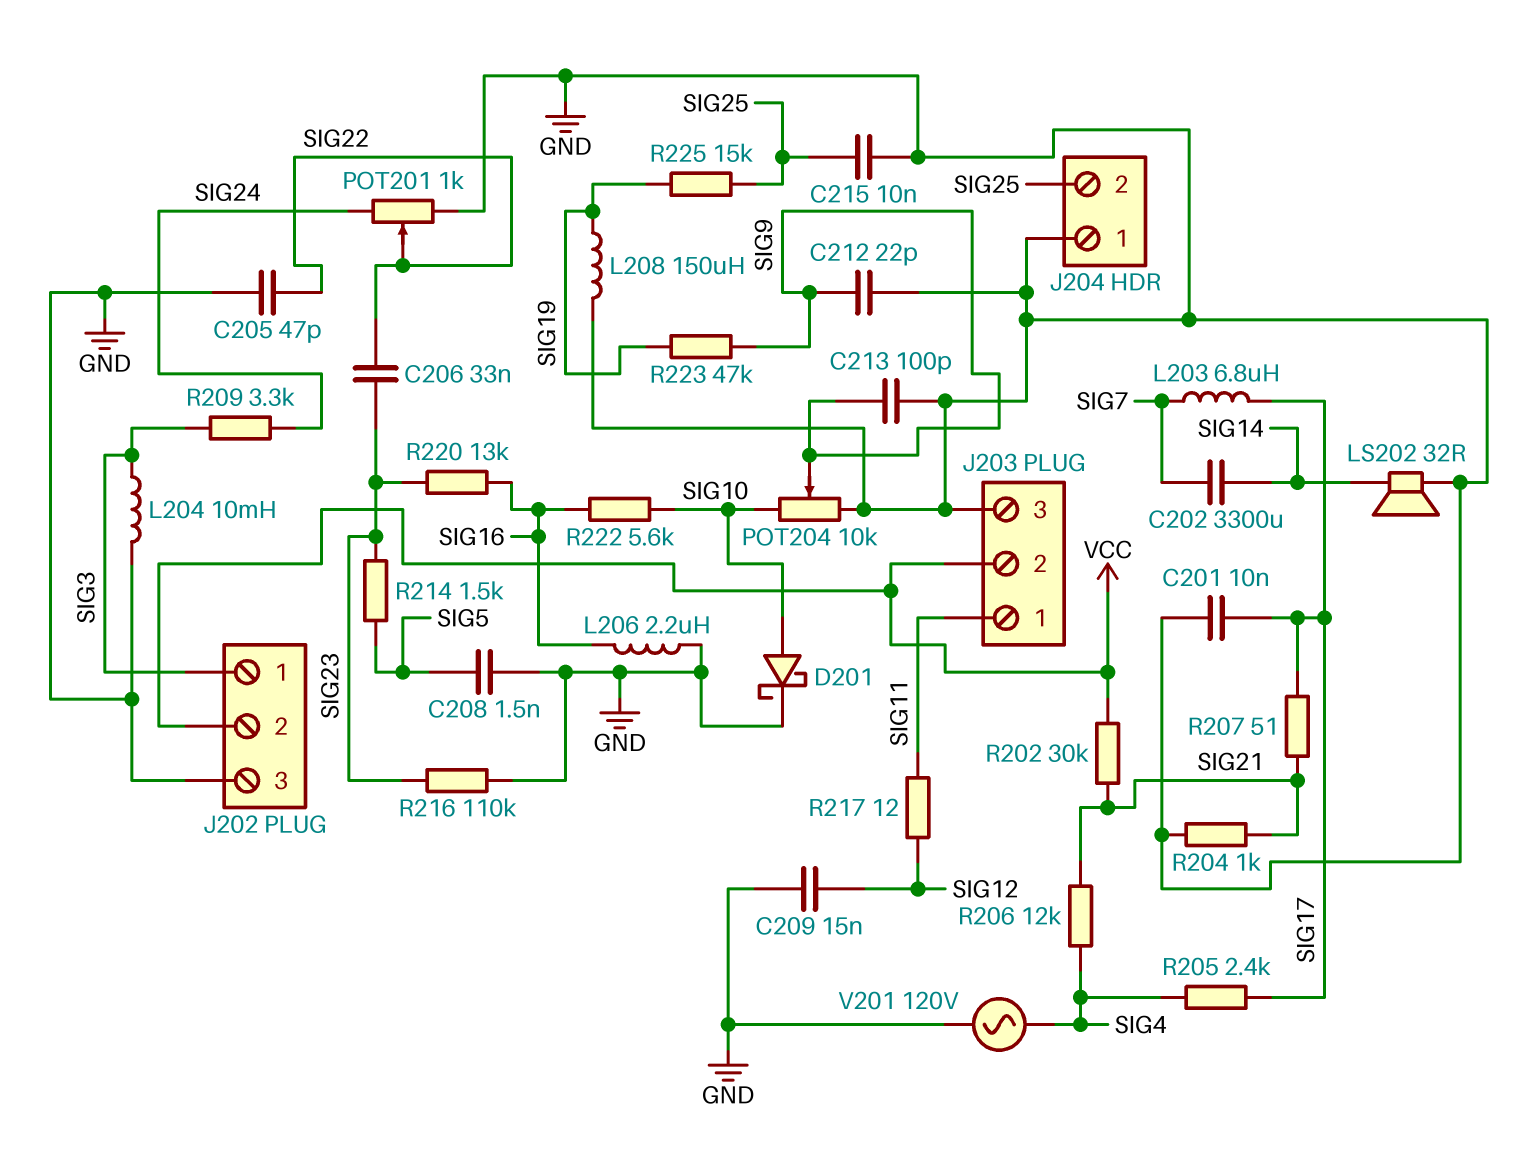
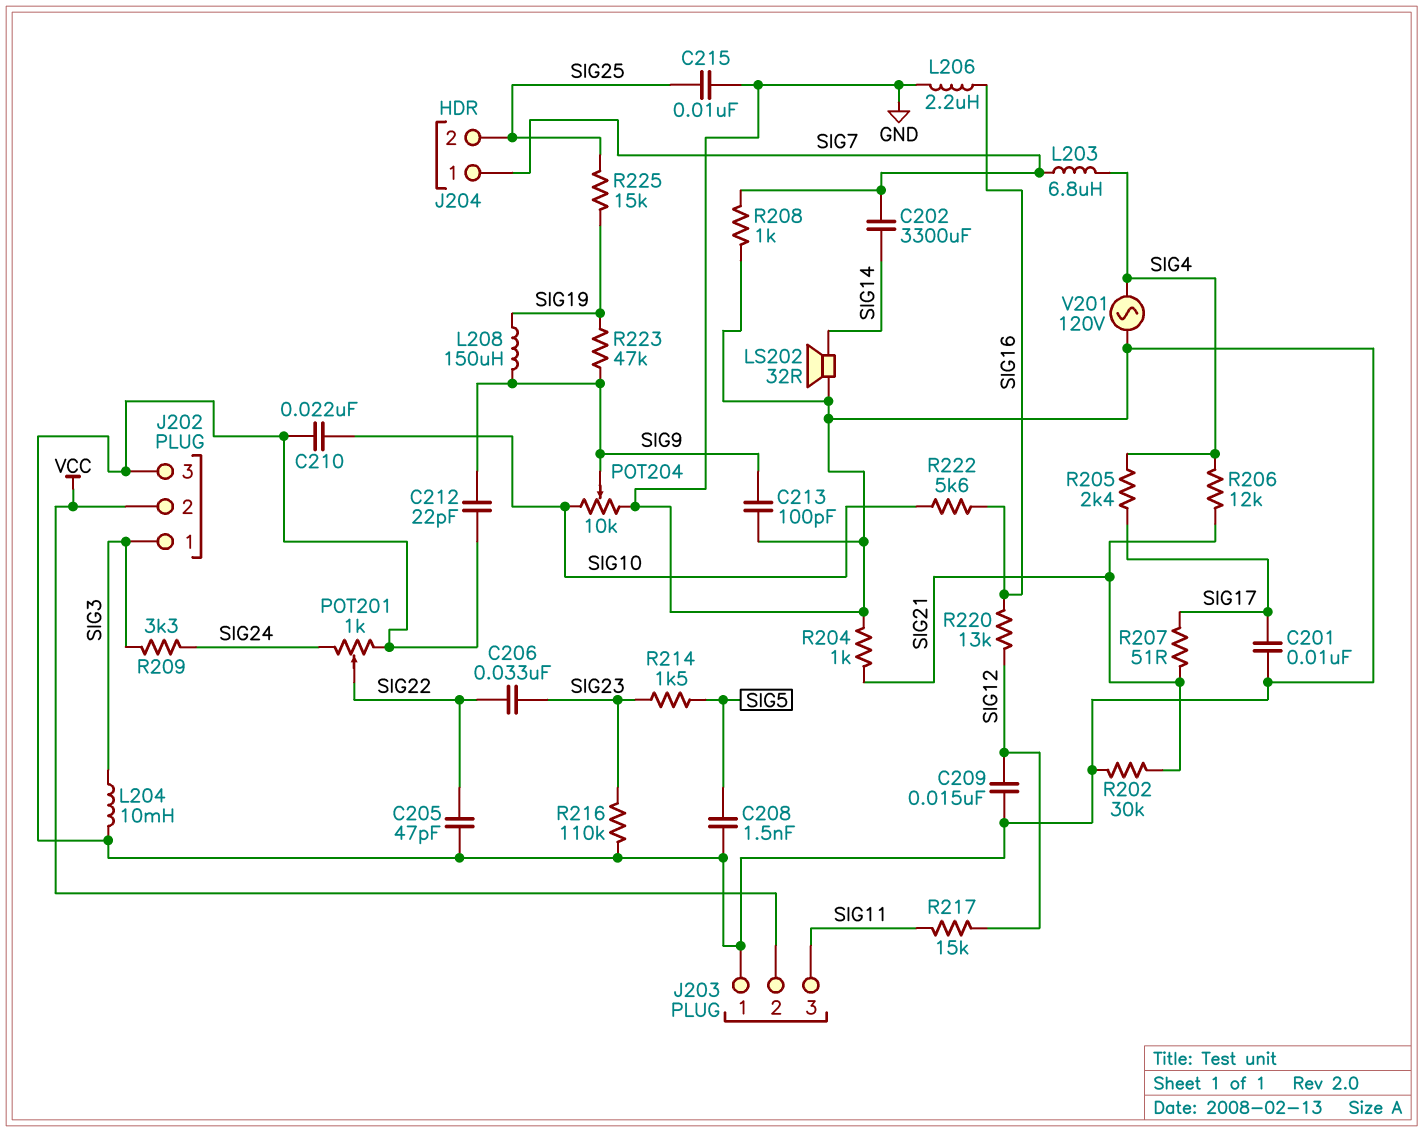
C210: none -> 22nF (GND, SIG10)
D201: schottky (A SIG10, K GND) -> none
J203 pin 1: SIG11 -> GND
J203 pin 3: GND -> SIG11
J204 pin 1: GND -> SIG7
L203: 6.8uH (SIG7, SIG17) -> 6.8uH (SIG4, SIG7)
L208: 150uH (GND, SIG19) -> 150uH (SIG9, SIG19)
R202: 30k (SIG21, VCC) -> 30k (GND, SIG21)
R208: none -> 1k (GND, SIG7)
R217: 12 (SIG11, SIG12) -> 15k (SIG11, SIG12)
R220: 13k (SIG16, SIG23) -> 13k (SIG12, SIG16)

